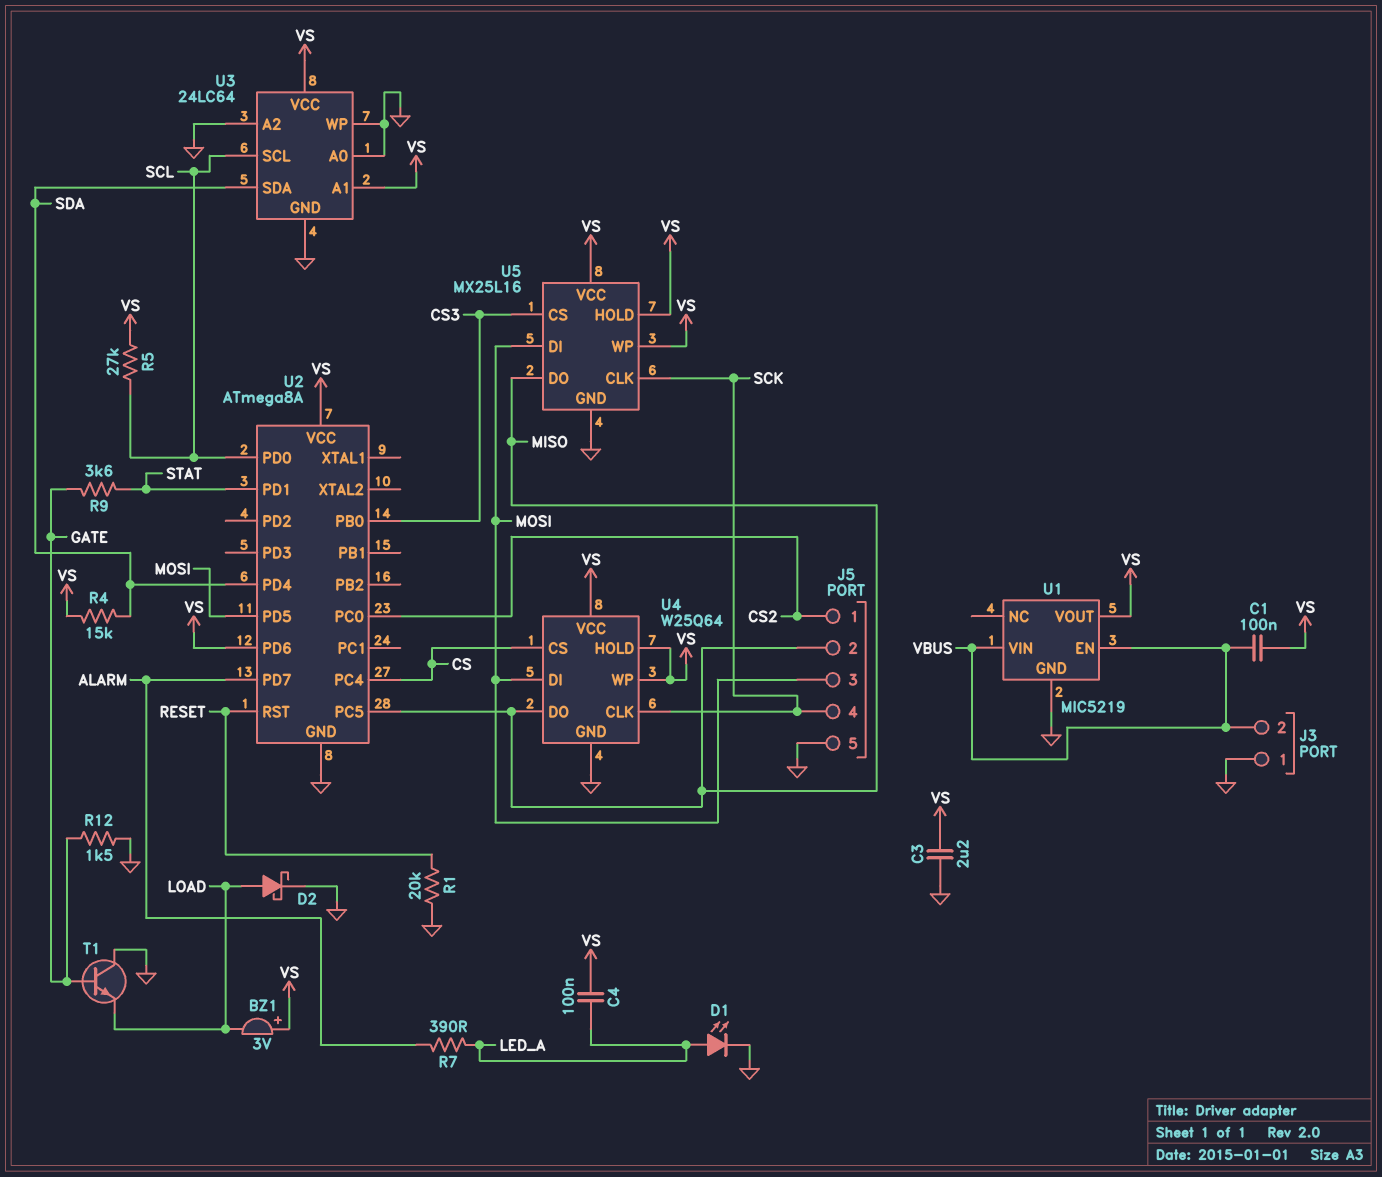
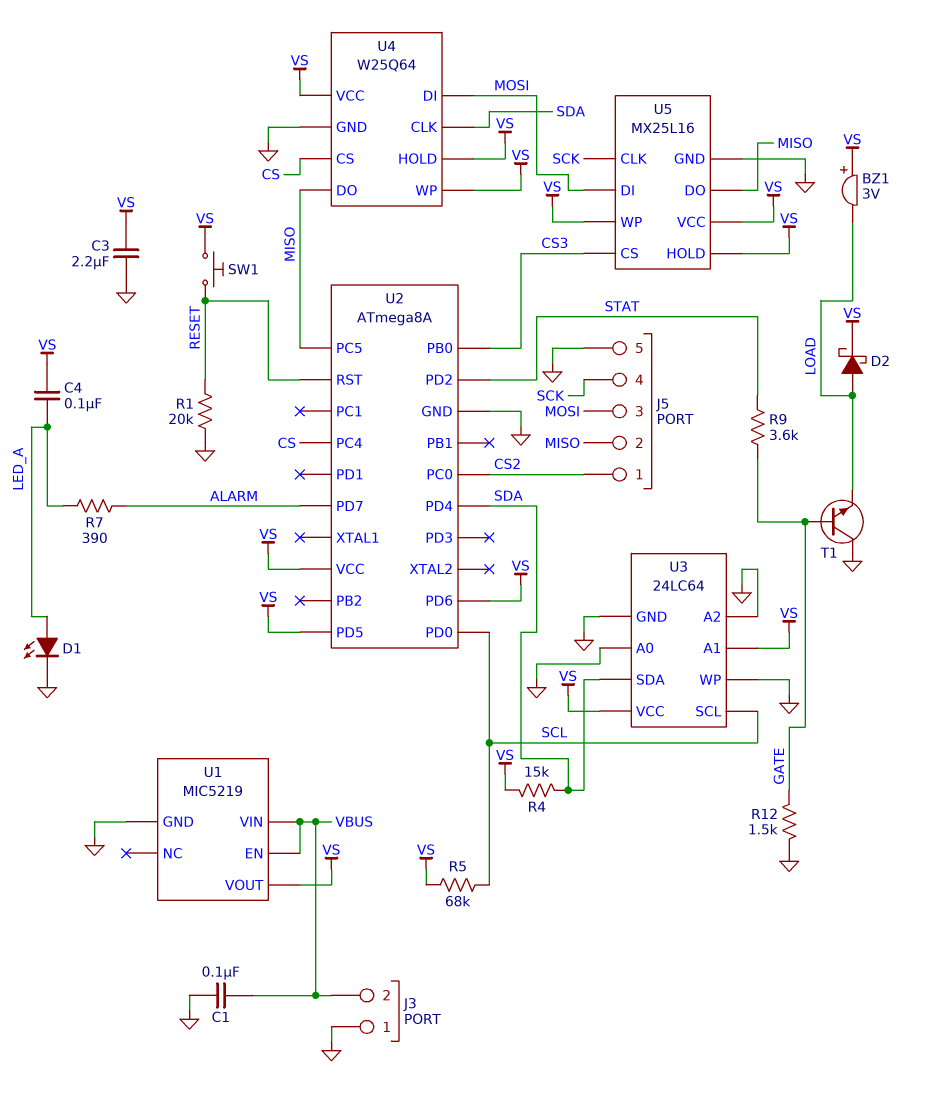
C1: 100nF (VBUS, VS) -> 100nF (GND, VBUS)
D2: schottky (A LOAD, K GND) -> schottky (A LOAD, K VS)
R5: 27k (SCL, VS) -> 68k (SCL, VS)
SW1: none -> button (RESET, VS)
U2 pin PD1: STAT -> none
U2 pin PD2: none -> STAT
U2 pin PD5: MOSI -> VS
U4 pin CLK: SCK -> SDA

